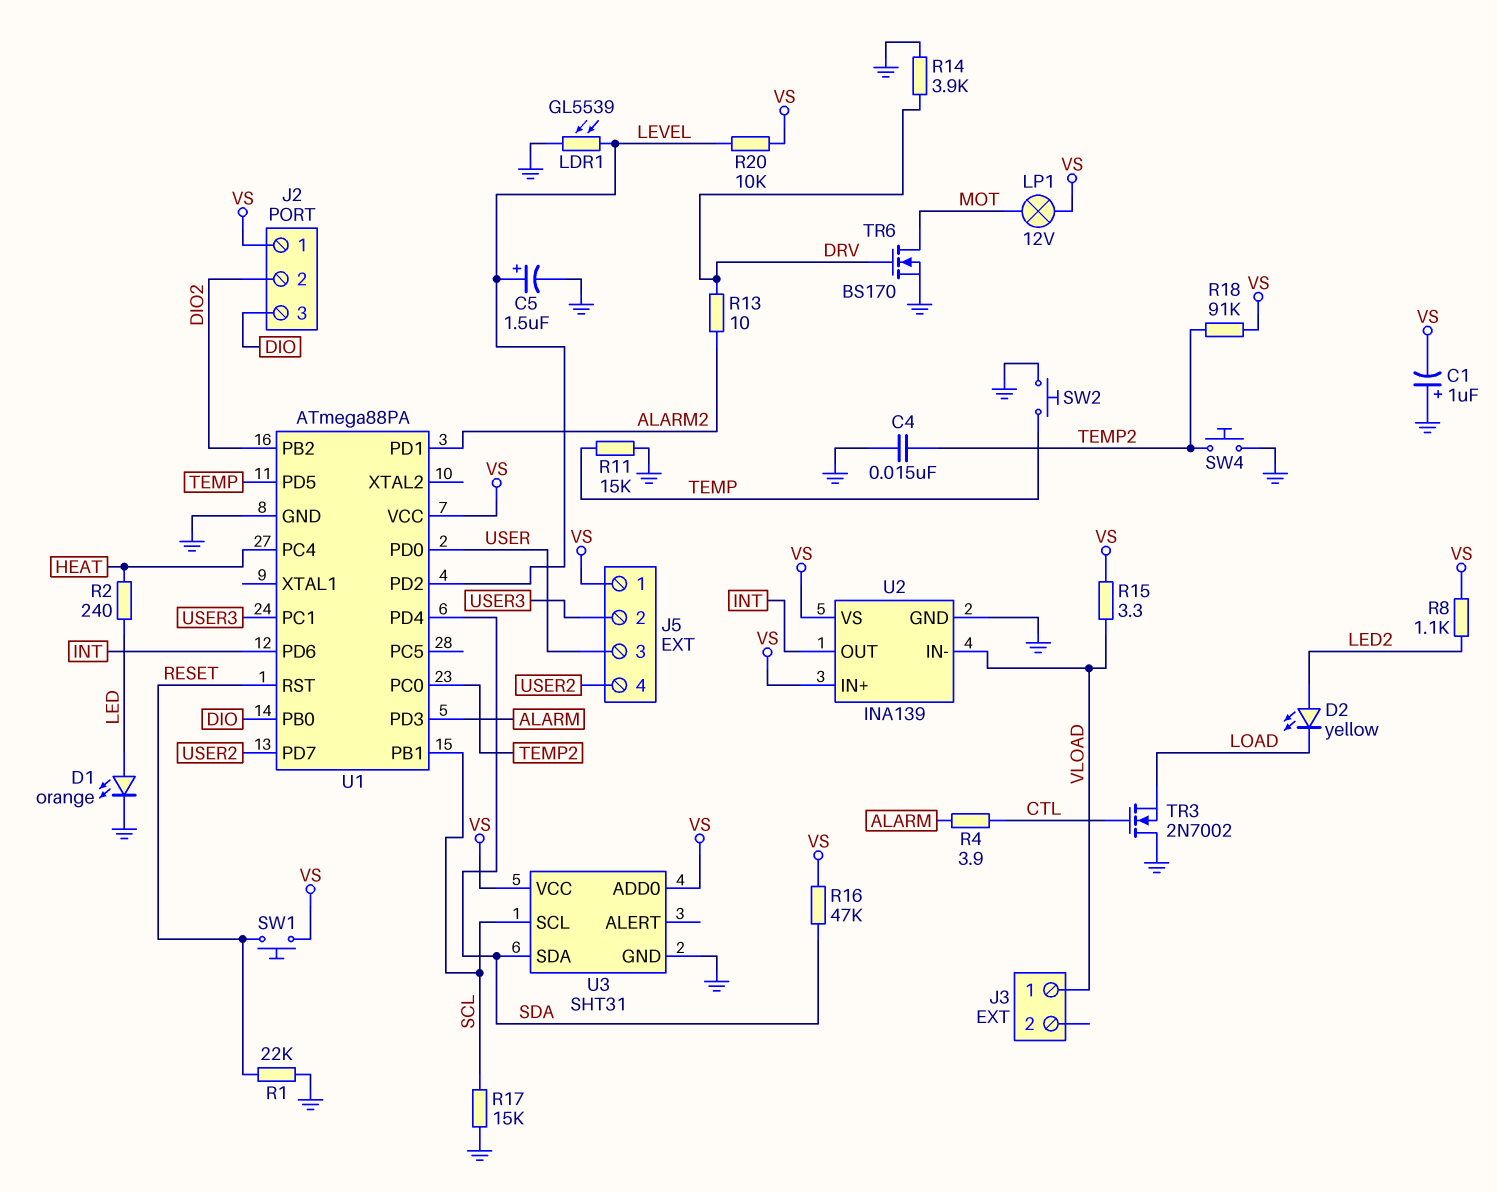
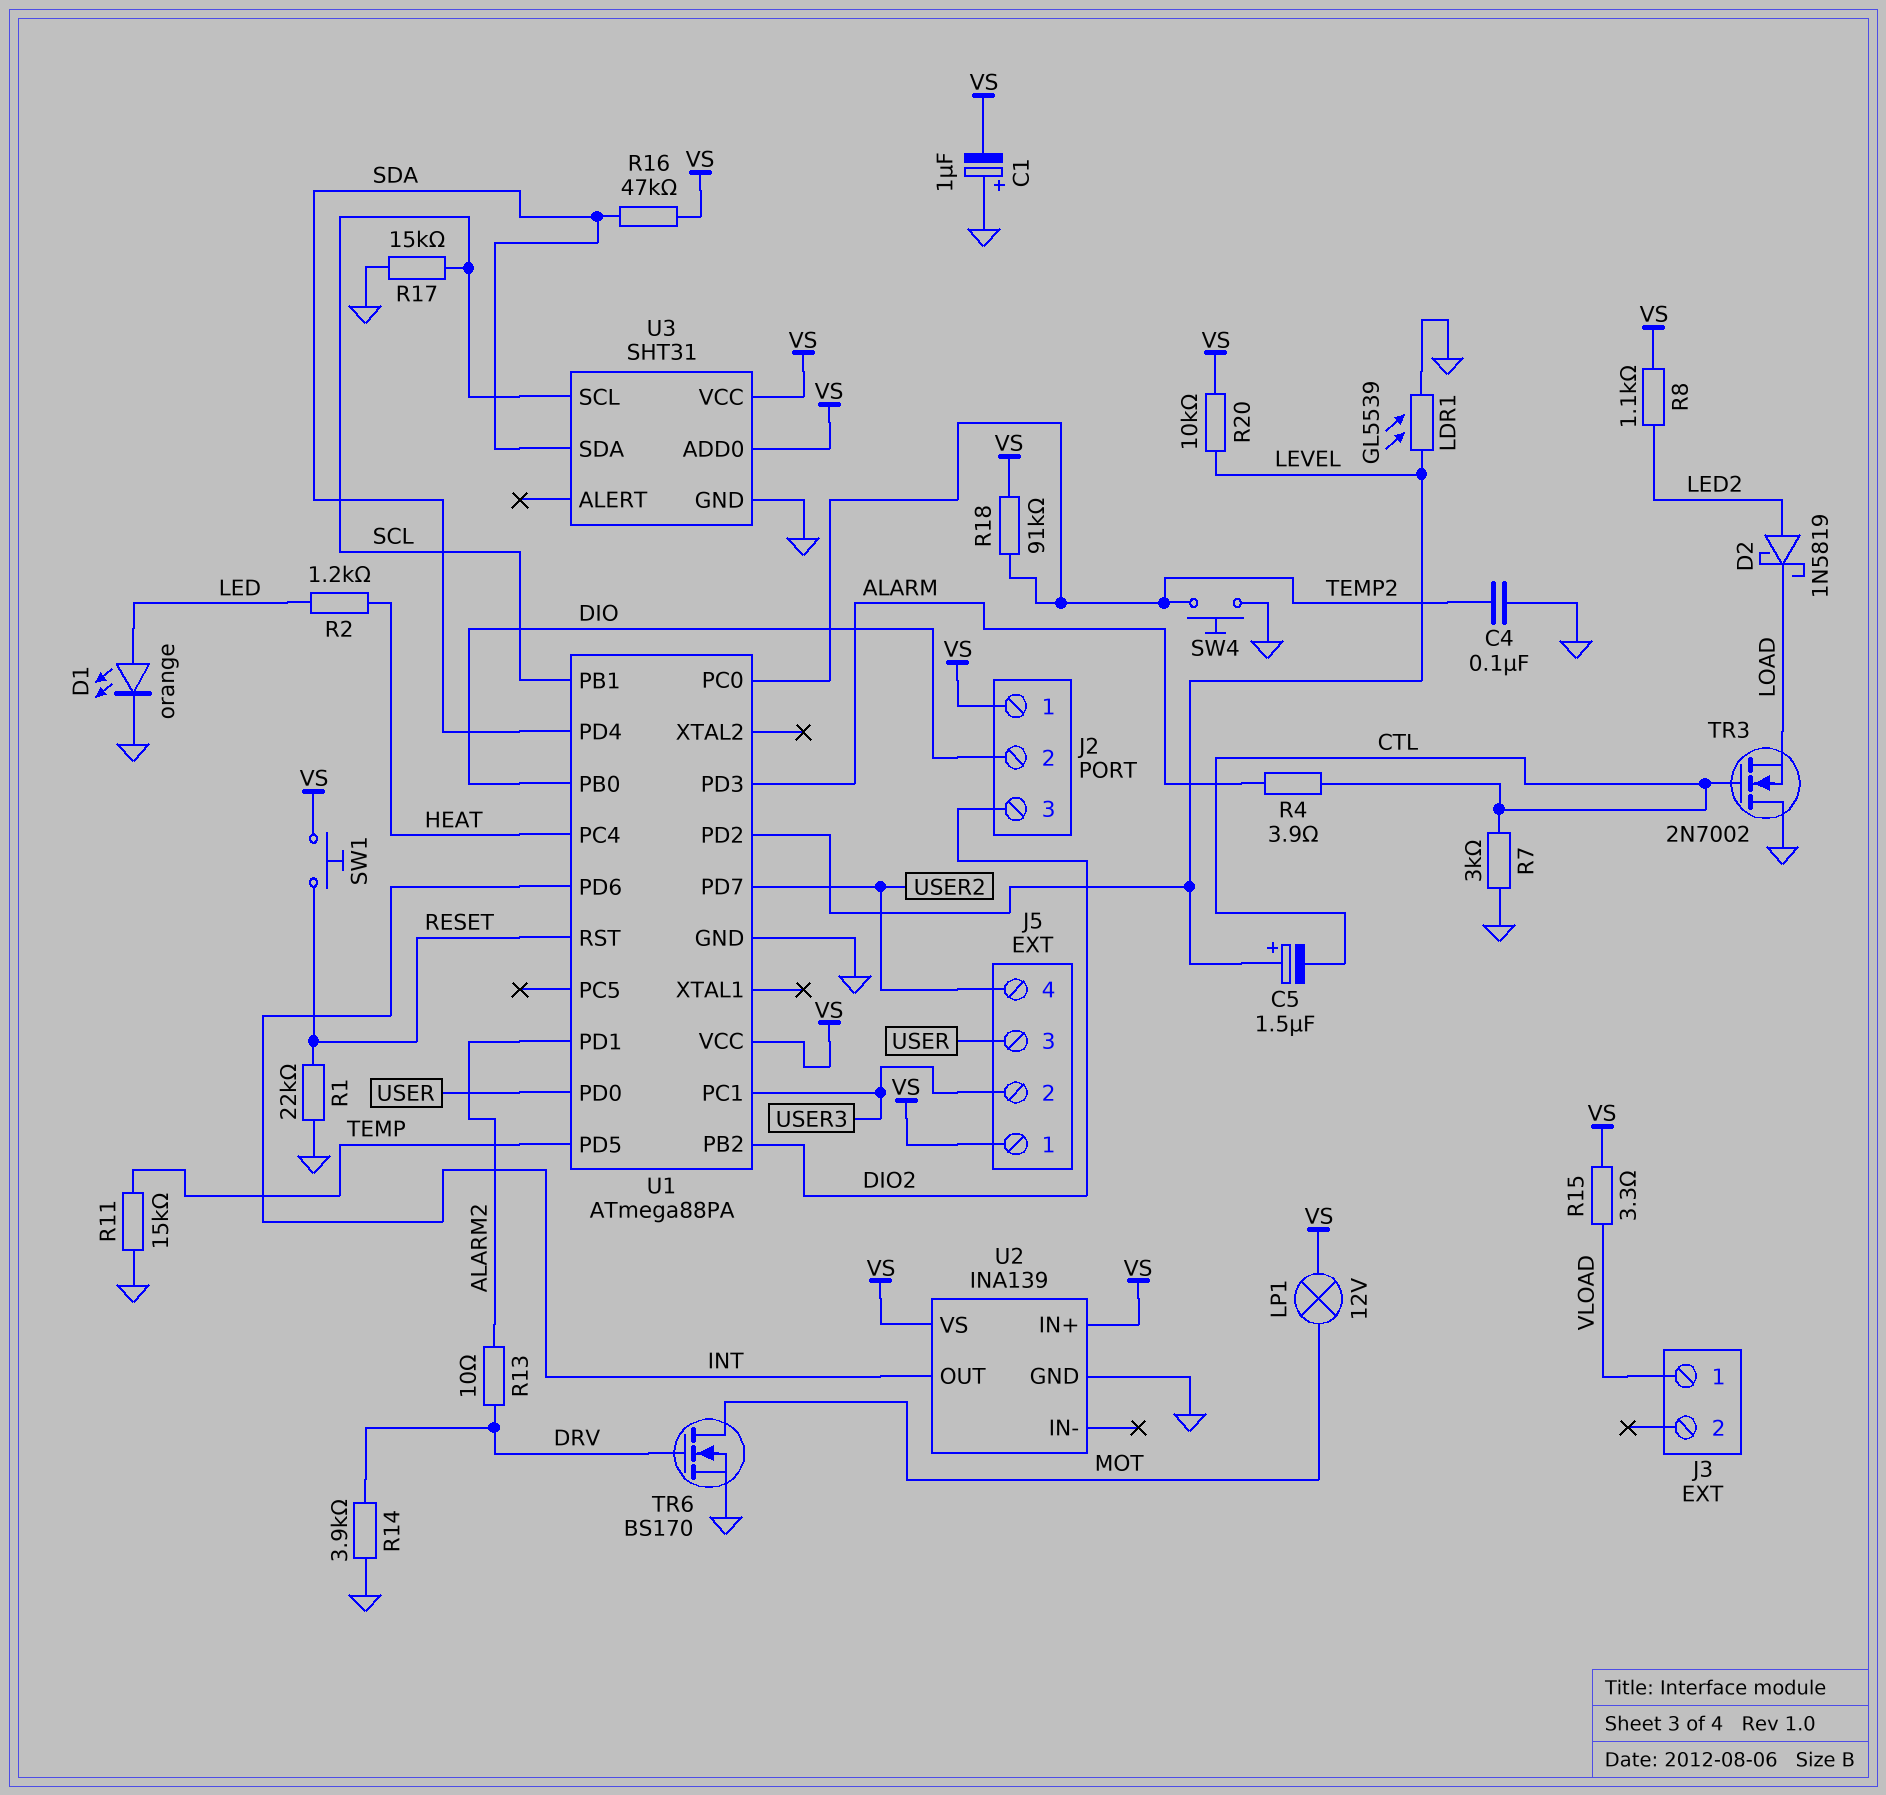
C4: 15nF (GND, TEMP2) -> 100nF (GND, TEMP2)
C5: 1.5uF (plus LEVEL, minus GND) -> 1.5uF (plus LEVEL, minus CTL)
D2: LED yellow (A LED2, K LOAD) -> schottky 1N5819 (A LED2, K LOAD)
J2 pin 2: DIO2 -> DIO
J2 pin 3: DIO -> DIO2
R2: 240 (HEAT, LED) -> 1.2k (HEAT, LED)
R7: none -> 3k (CTL, GND)
SW2: button (GND, TEMP) -> none
U2 pin IN-: VLOAD -> none

